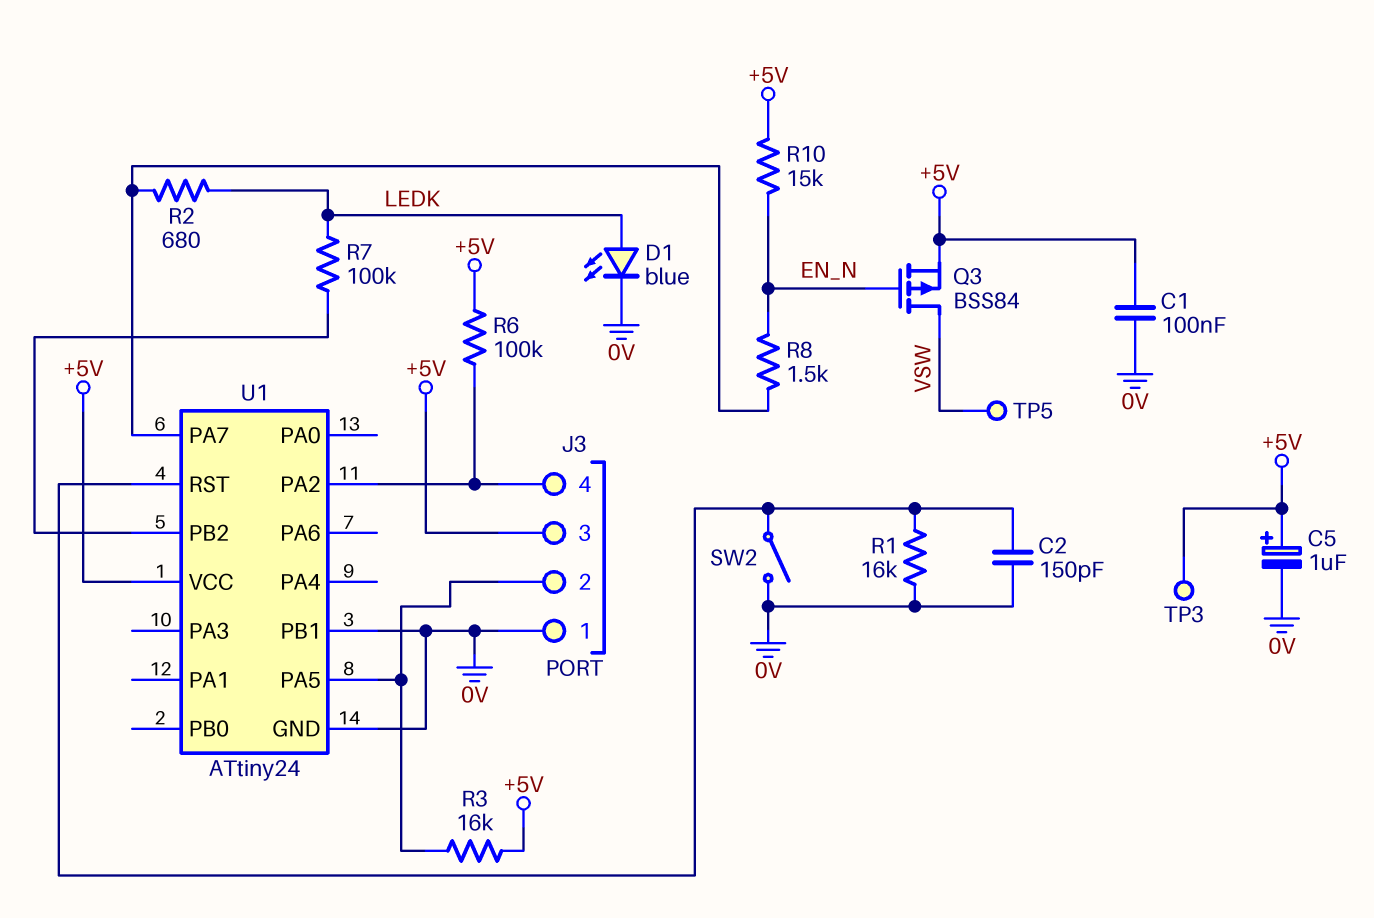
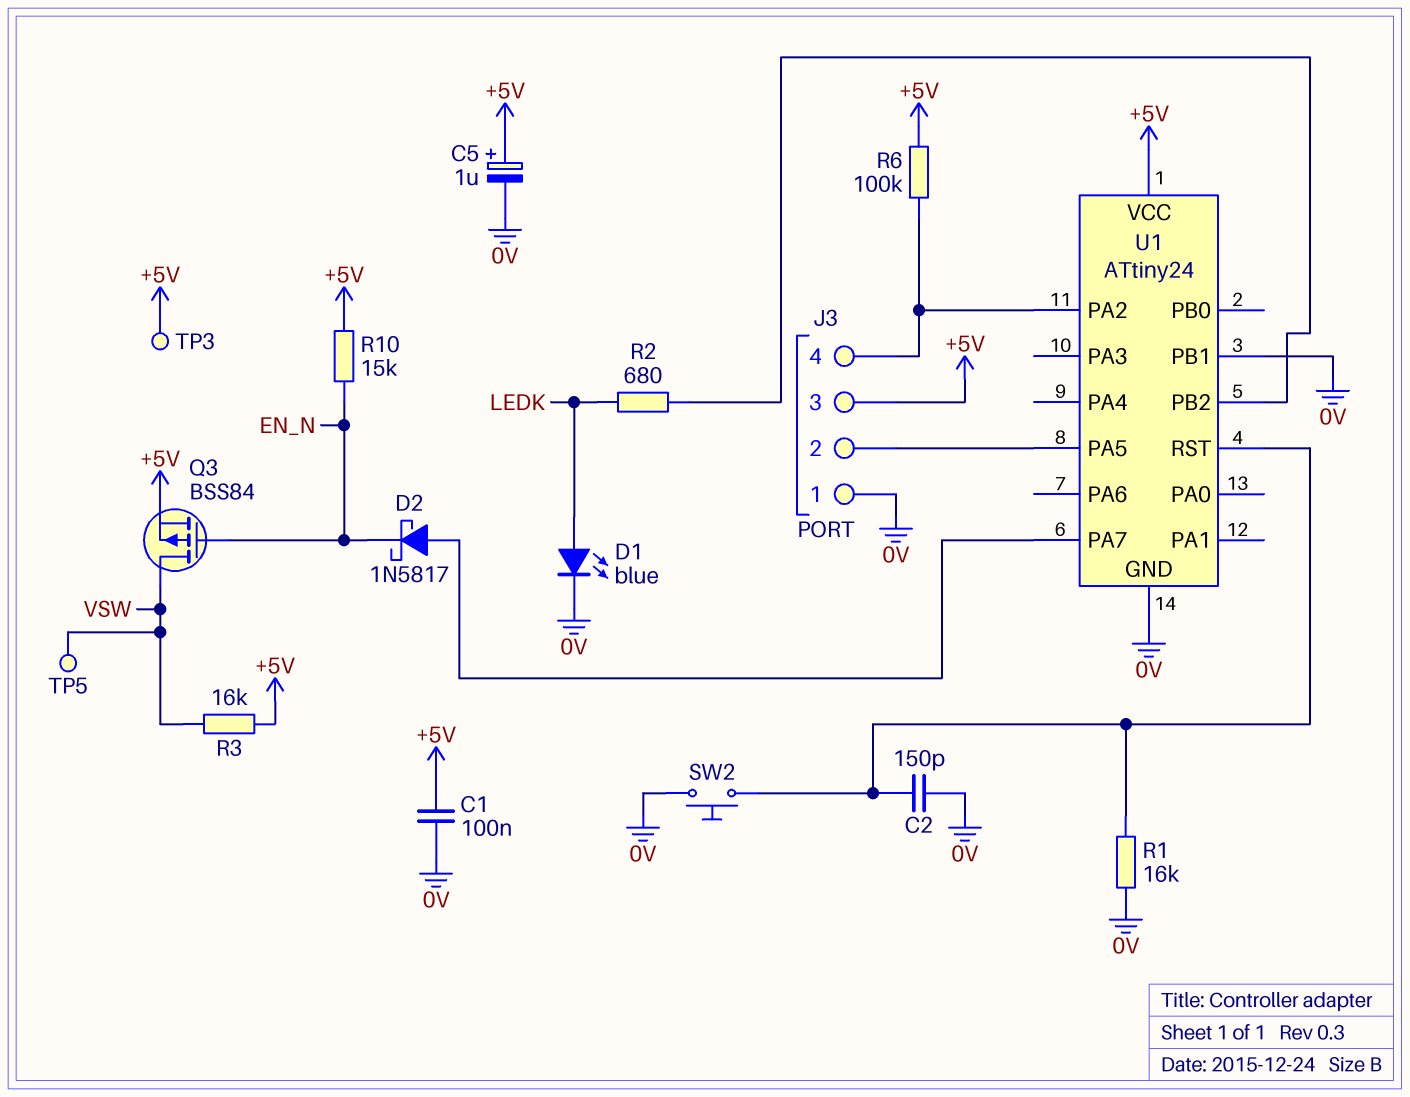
D2: none -> schottky 1N5817 (A U1/PA7, K EN_N)
R2: 680 (LEDK, U1/PA7) -> 680 (LEDK, U1/PB2)
R3: 16k (+5V, J3/2) -> 16k (+5V, VSW)
R7: 100k (LEDK, U1/PB2) -> none
R8: 1.5k (EN_N, U1/PA7) -> none
SW2: switch (0V, U1/RST) -> button (0V, U1/RST)

